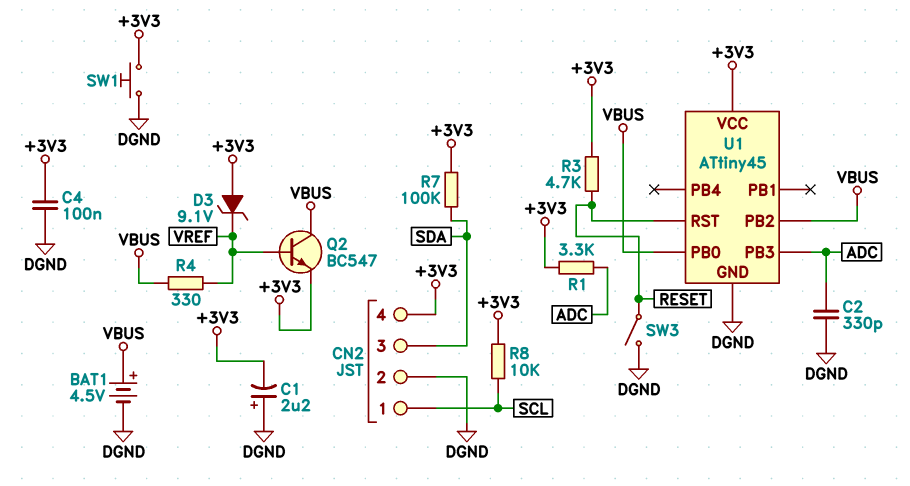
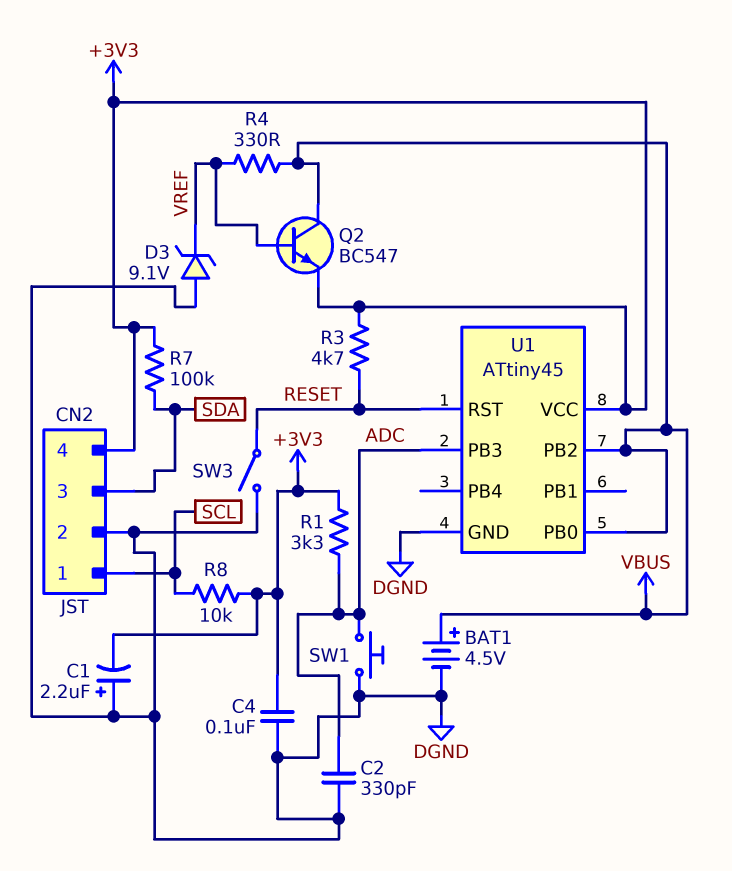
D3: zener 9.1V (A +3V3, K VREF) -> zener 9.1V (A DGND, K VREF)
SW1: button (+3V3, DGND) -> button (ADC, DGND)

